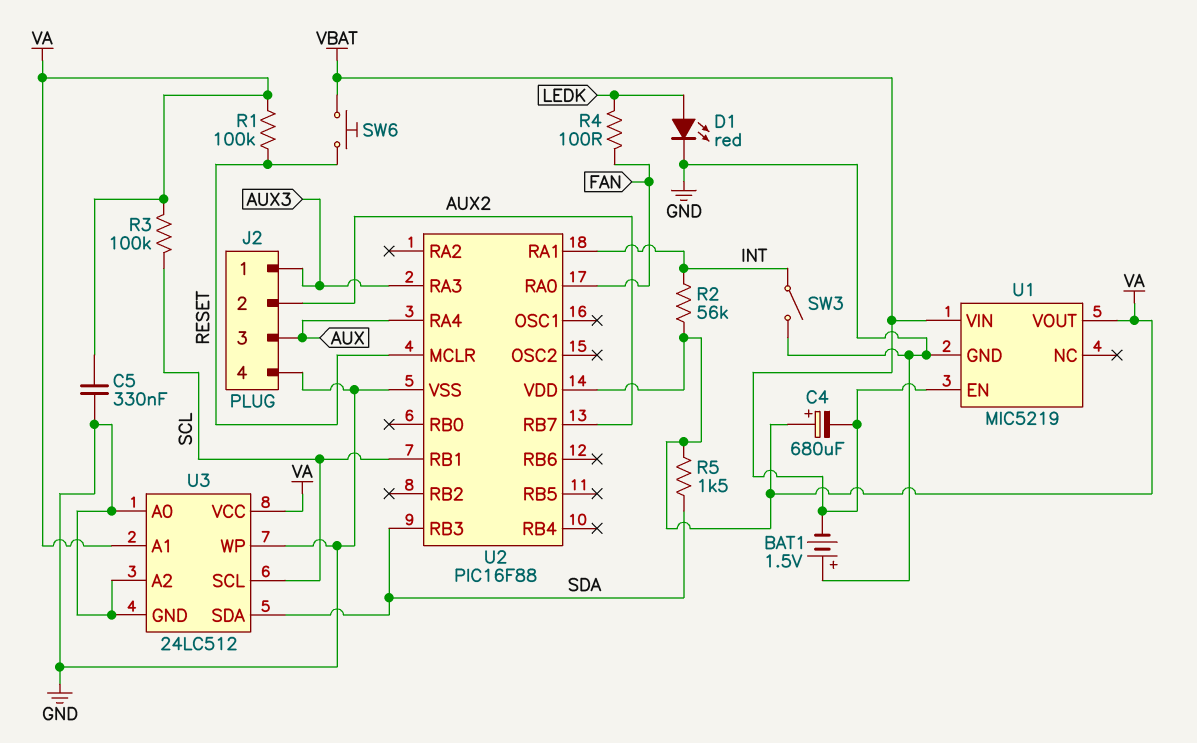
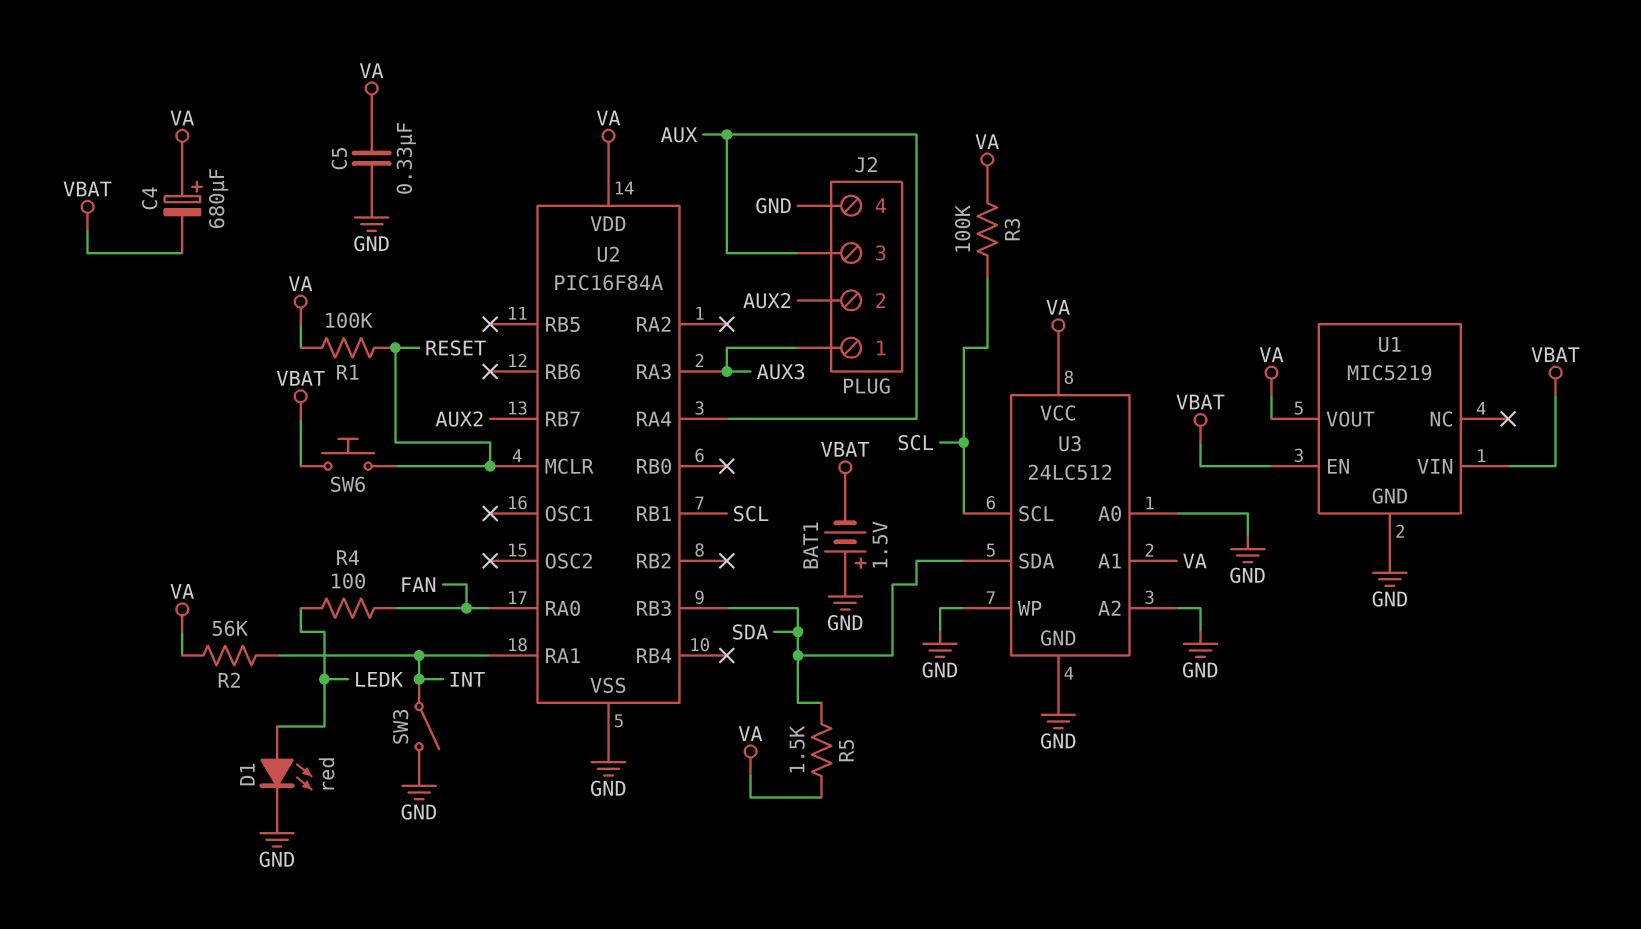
U2: PIC16F88 -> PIC16F84A

